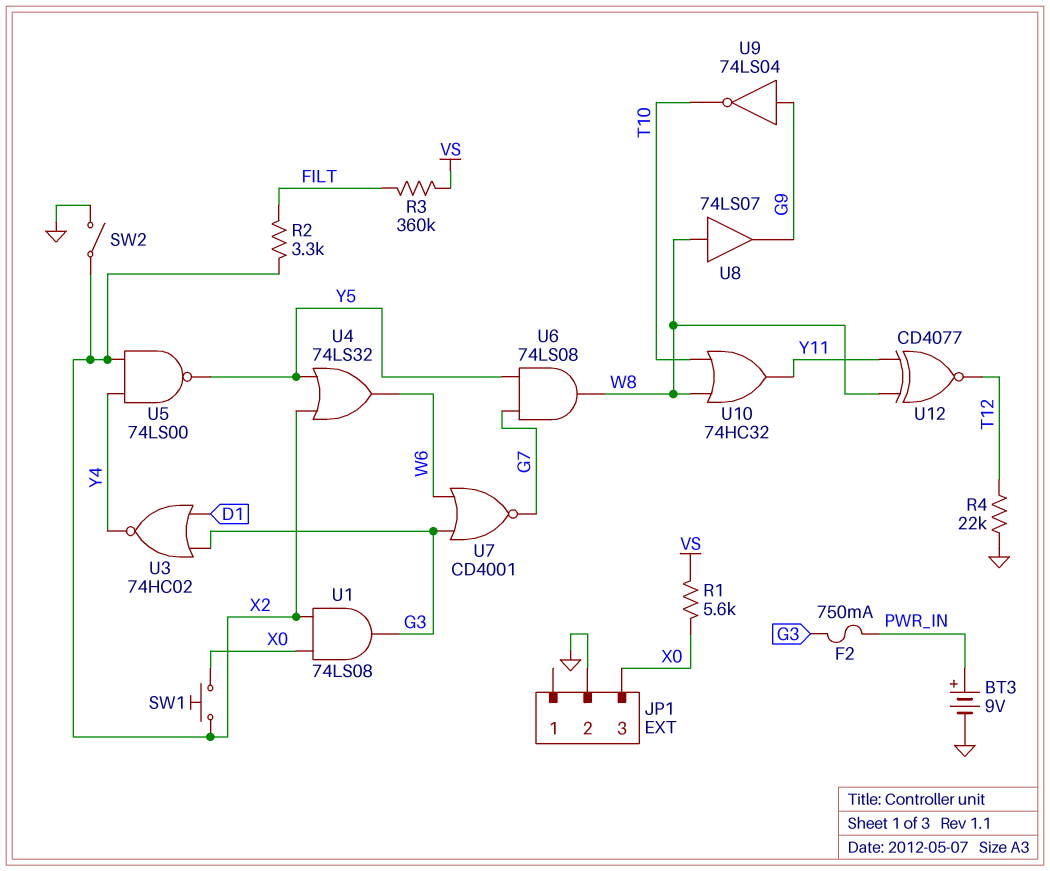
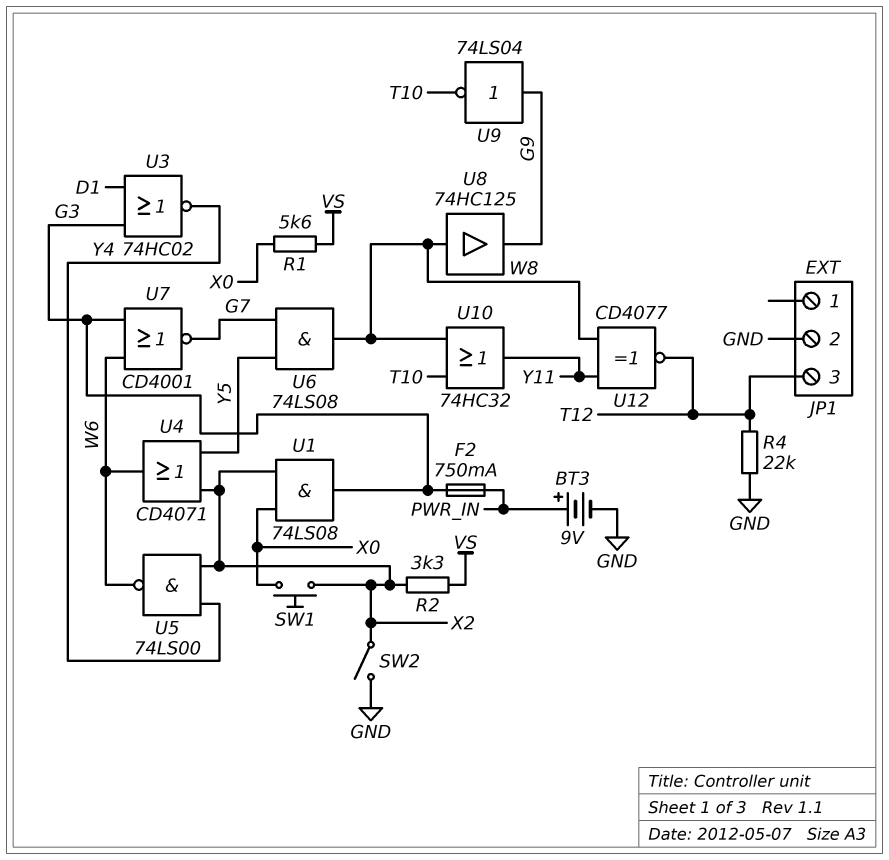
JP1 pin 3: X0 -> T12
R2: 3.3k (FILT, X2) -> 3.3k (VS, X2)
R3: 360k (FILT, VS) -> none
U4: OR 74LS32 (in X2, in Y5, out W6) -> OR CD4071 (in X2, in Y5, out W6)
U5: NAND 74LS00 (in X2, in Y4, out Y5) -> NAND 74LS00 (in X2, in Y4, out W6)
U8: buffer 74LS07 (in W8, out G9) -> buffer 74HC125 (in W8, out G9)

